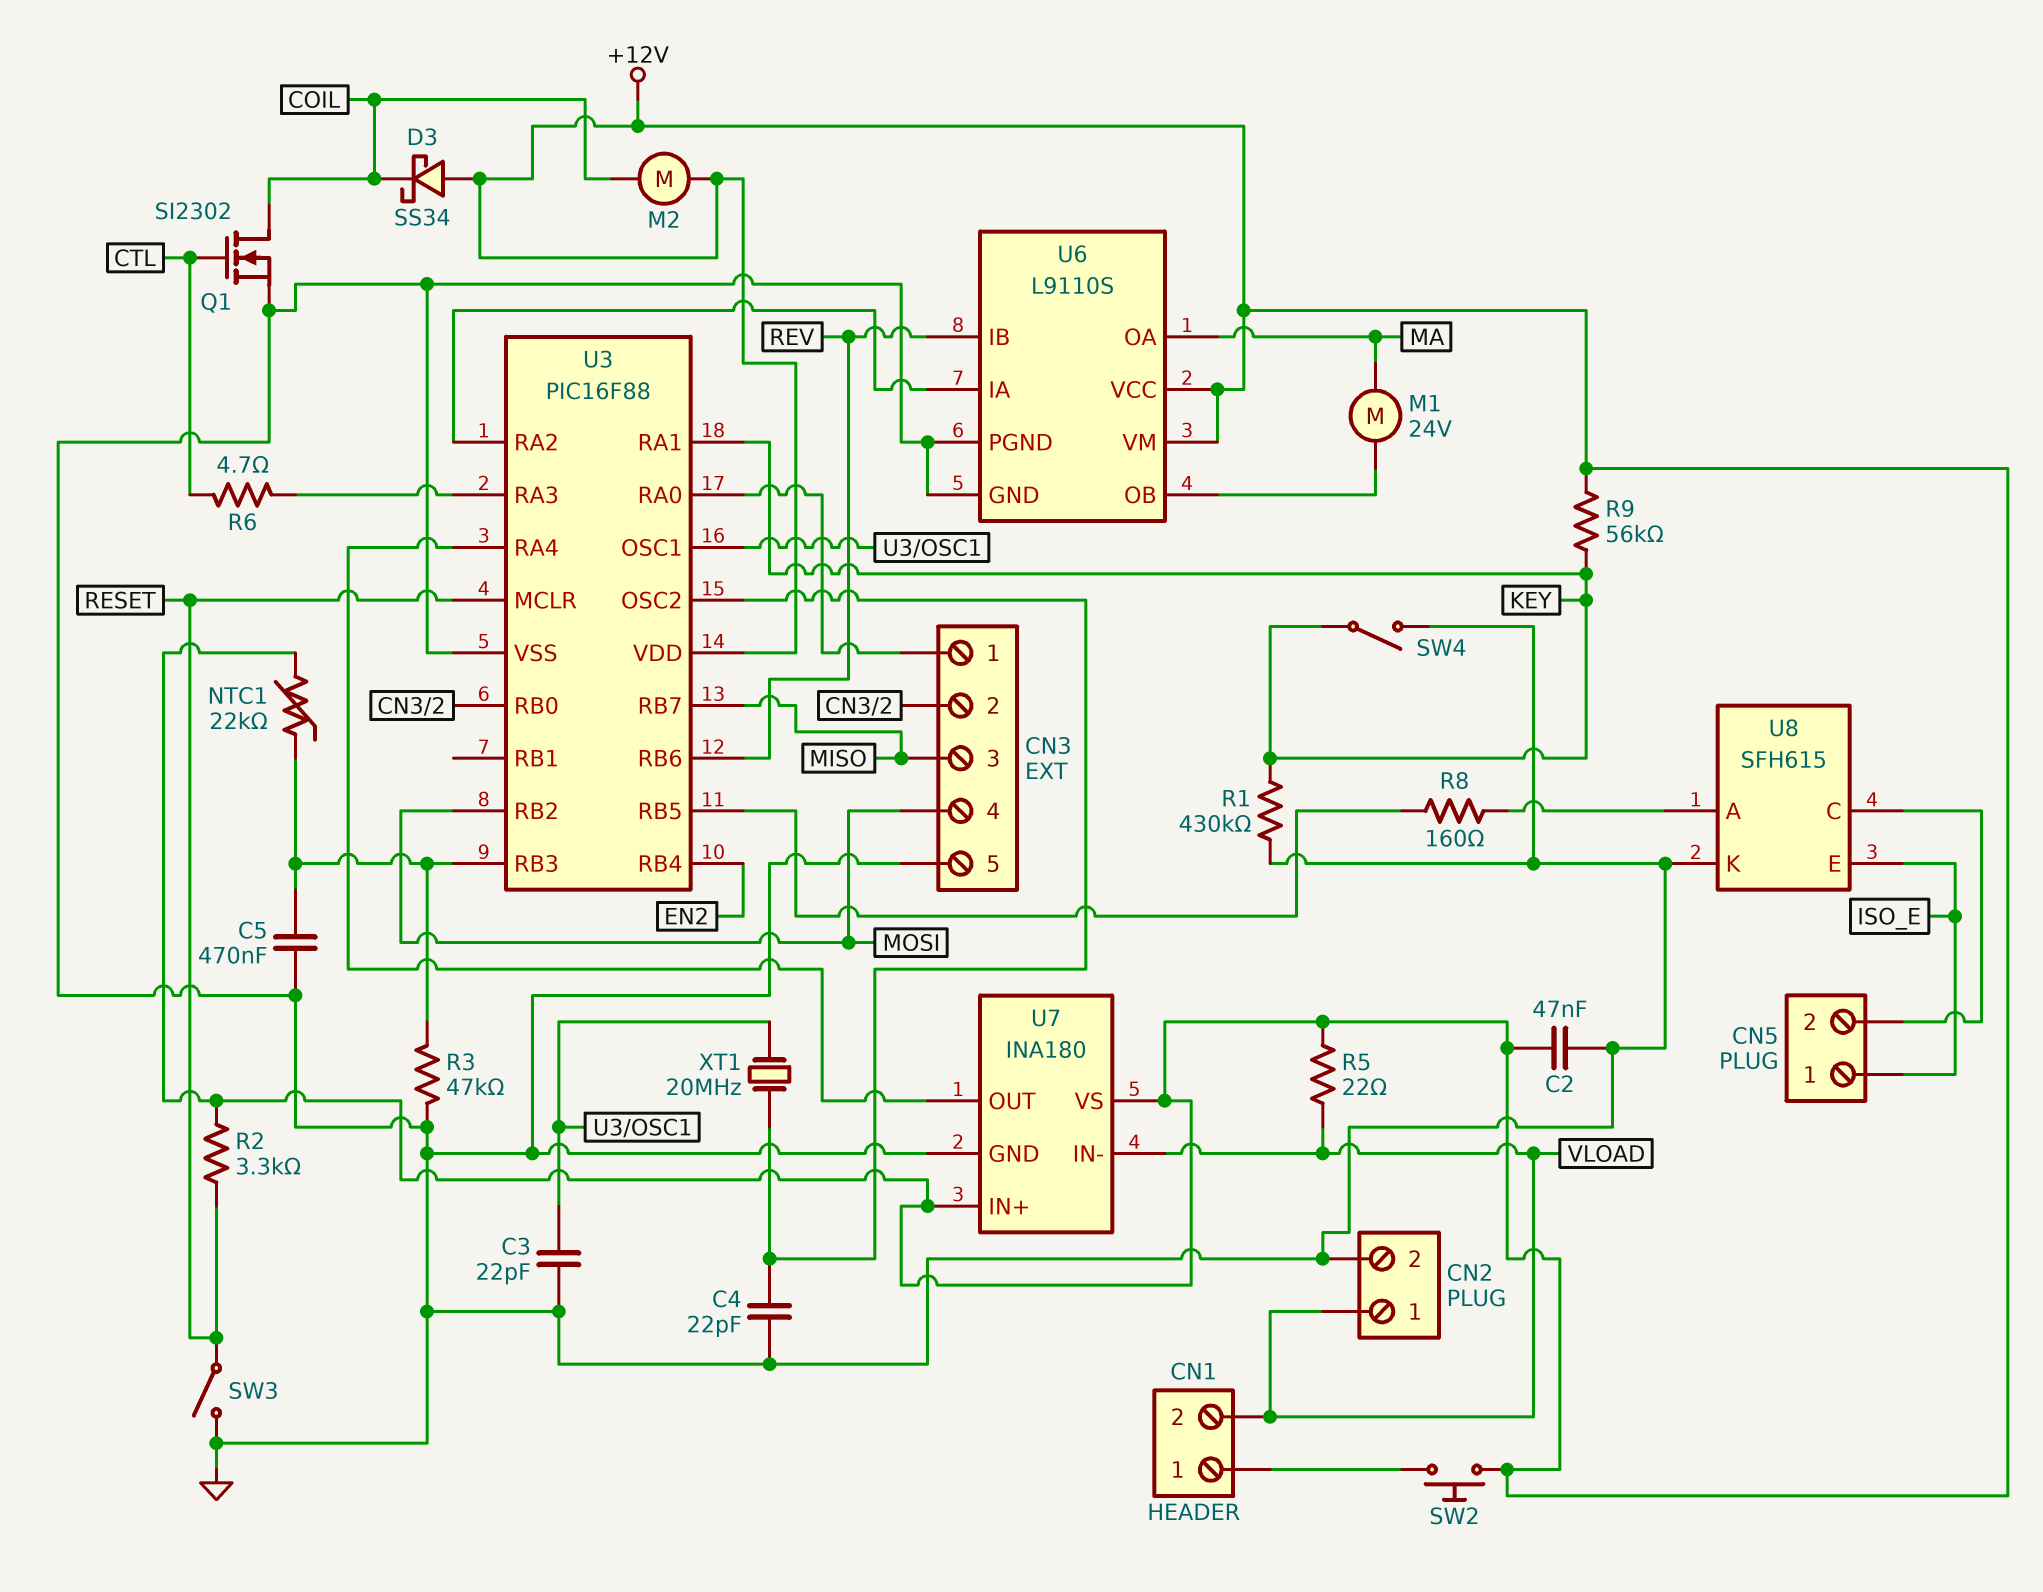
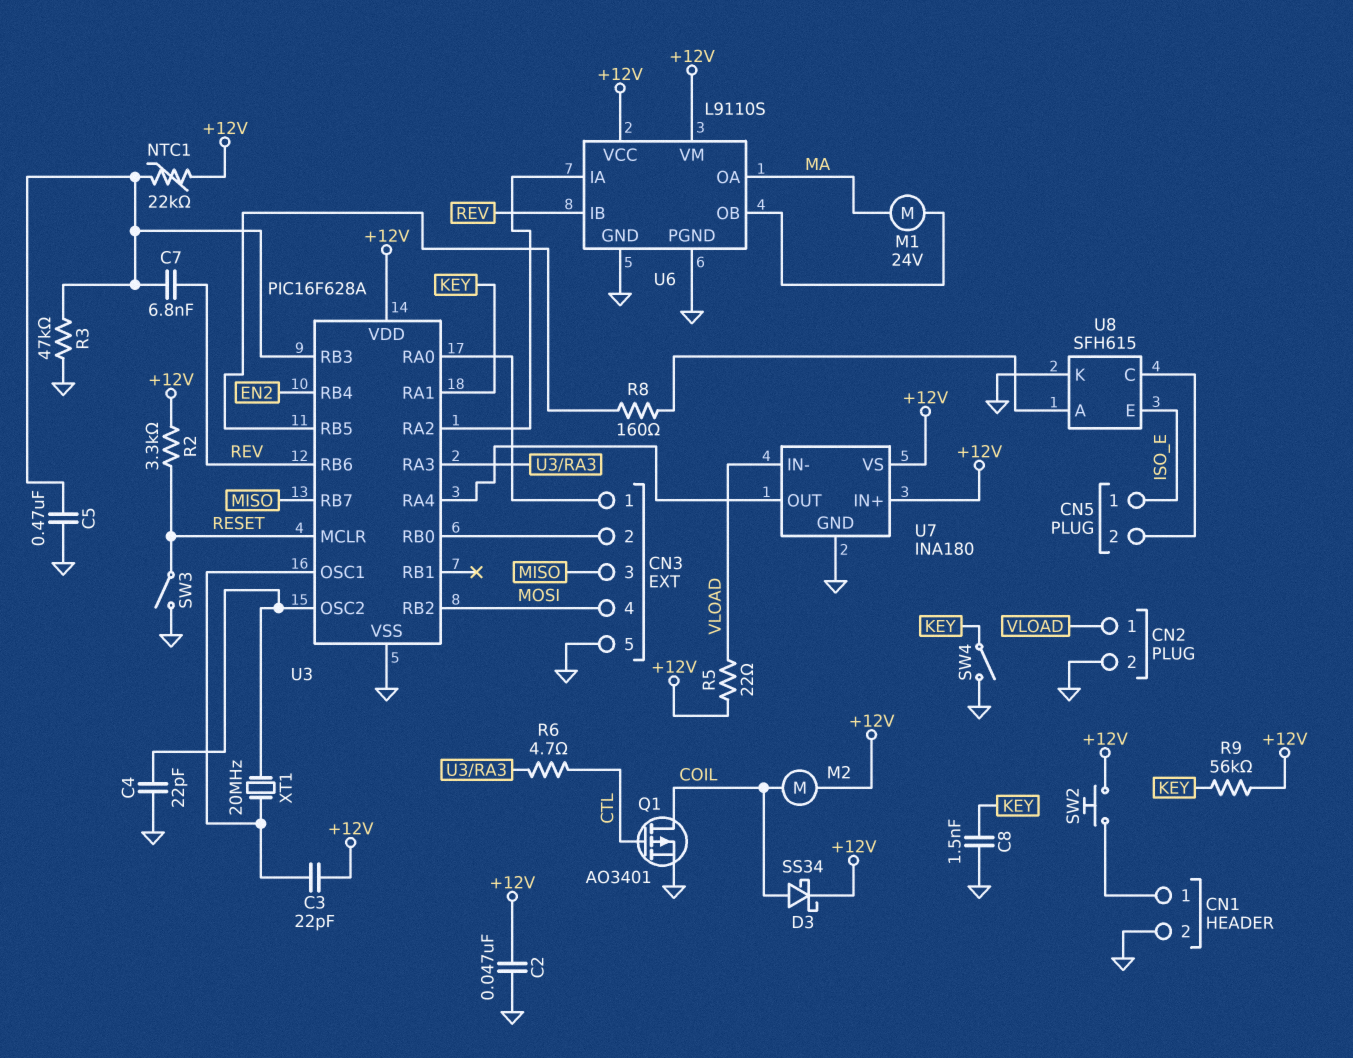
C3: 22pF (GND, U3/OSC1) -> 22pF (+12V, U3/OSC1)
C7: none -> 6.8nF (REV, U3/RB3)
C8: none -> 1.5nF (GND, KEY)
CN1 pin 2: VLOAD -> GND
D3: schottky SS34 (A +12V, K COIL) -> schottky SS34 (A COIL, K +12V)
Q1: NMOS SI2302 (G CTL, D COIL, S GND) -> PMOS AO3401 (G CTL, D COIL, S GND)
R1: 430k (GND, KEY) -> none
U3: PIC16F88 -> PIC16F628A

